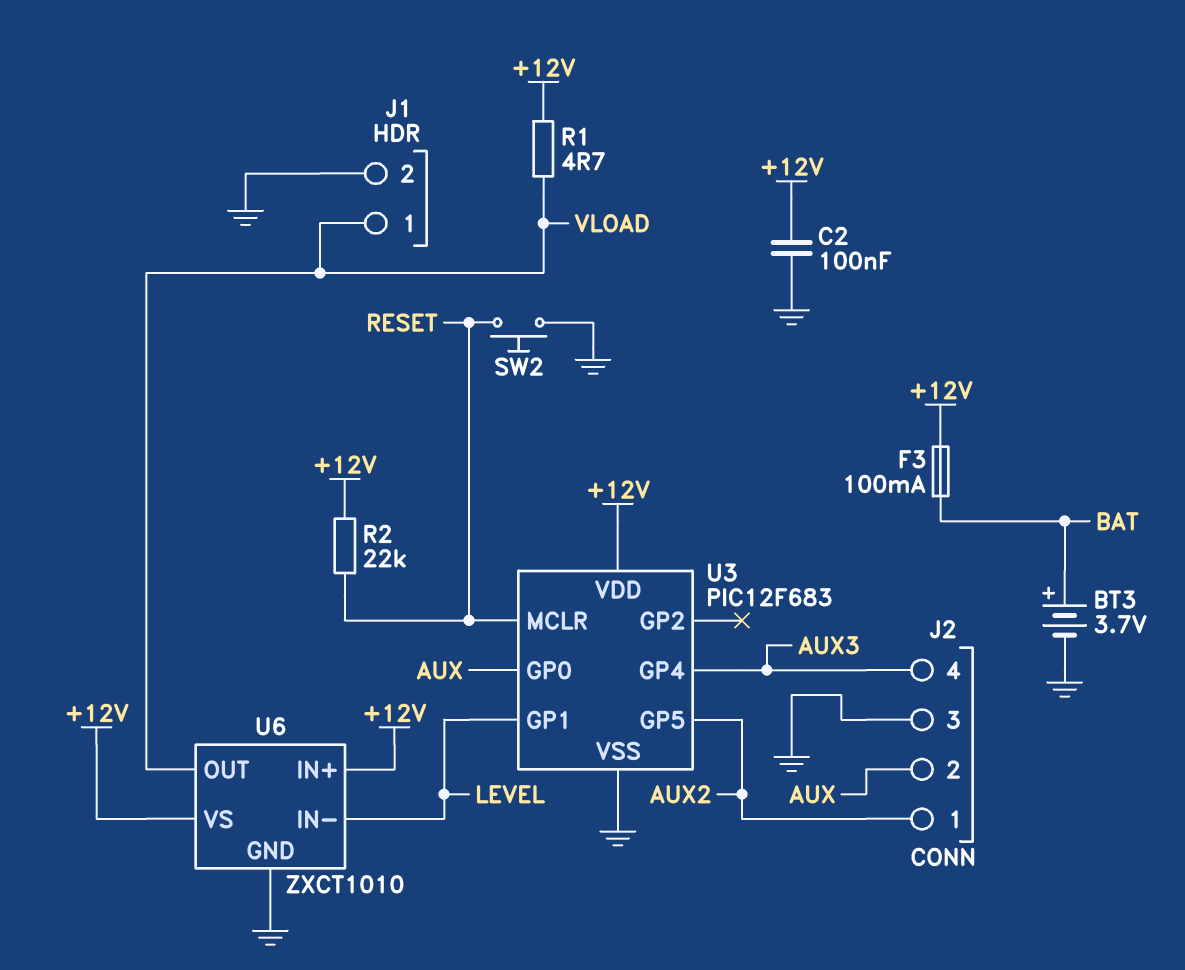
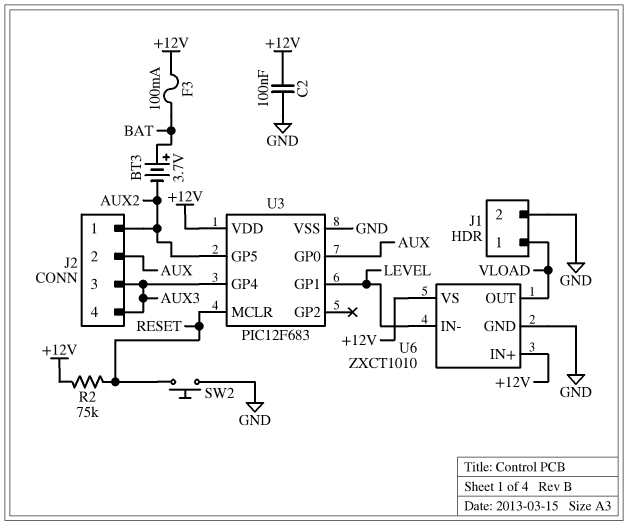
BT3: 3.7V (plus BAT, minus GND) -> 3.7V (plus BAT, minus AUX2)
J2 pin 3: GND -> AUX3
R1: 4.7 (+12V, VLOAD) -> none
R2: 22k (+12V, RESET) -> 75k (+12V, RESET)

